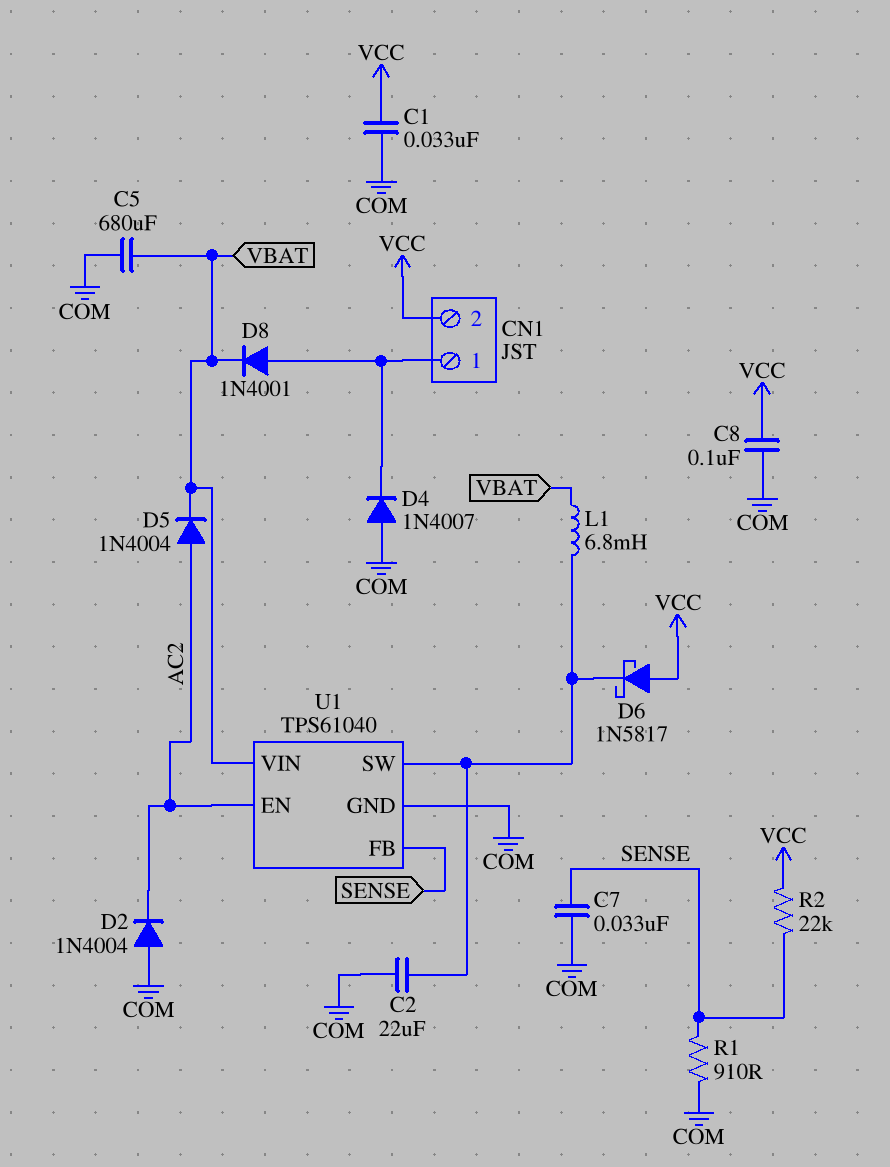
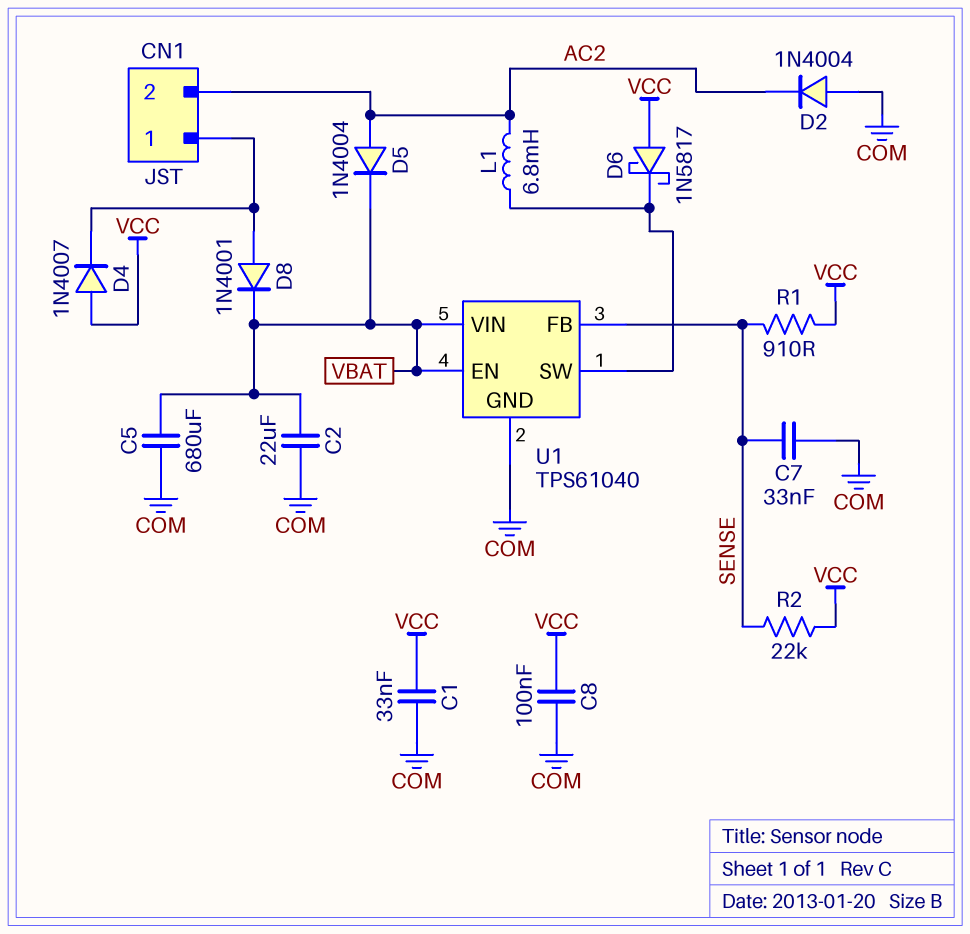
C2: 22uF (COM, U1/SW) -> 22uF (COM, VBAT)
CN1 pin 2: VCC -> AC2
D4: diode 1N4007 (A COM, K CN1/1) -> diode 1N4007 (A VCC, K CN1/1)
L1: 6.8mH (U1/SW, VBAT) -> 6.8mH (AC2, U1/SW)
R1: 910 (COM, SENSE) -> 910 (SENSE, VCC)
U1 pin EN: AC2 -> VBAT

